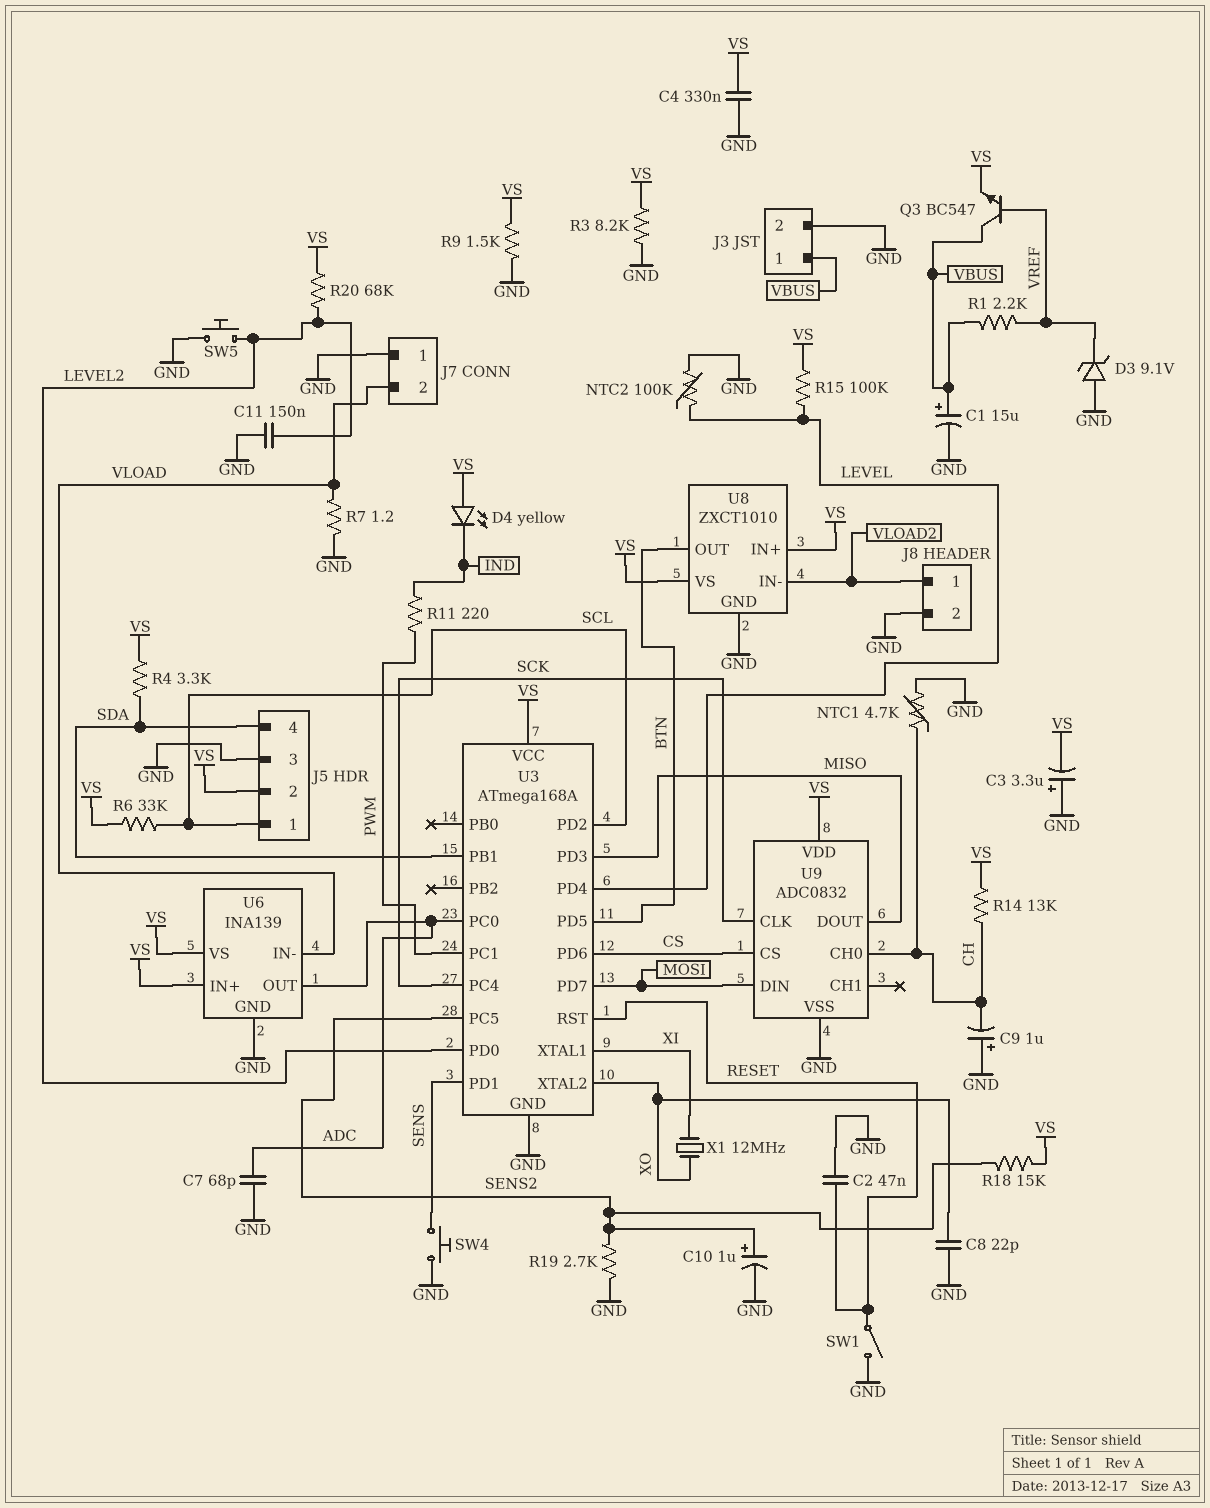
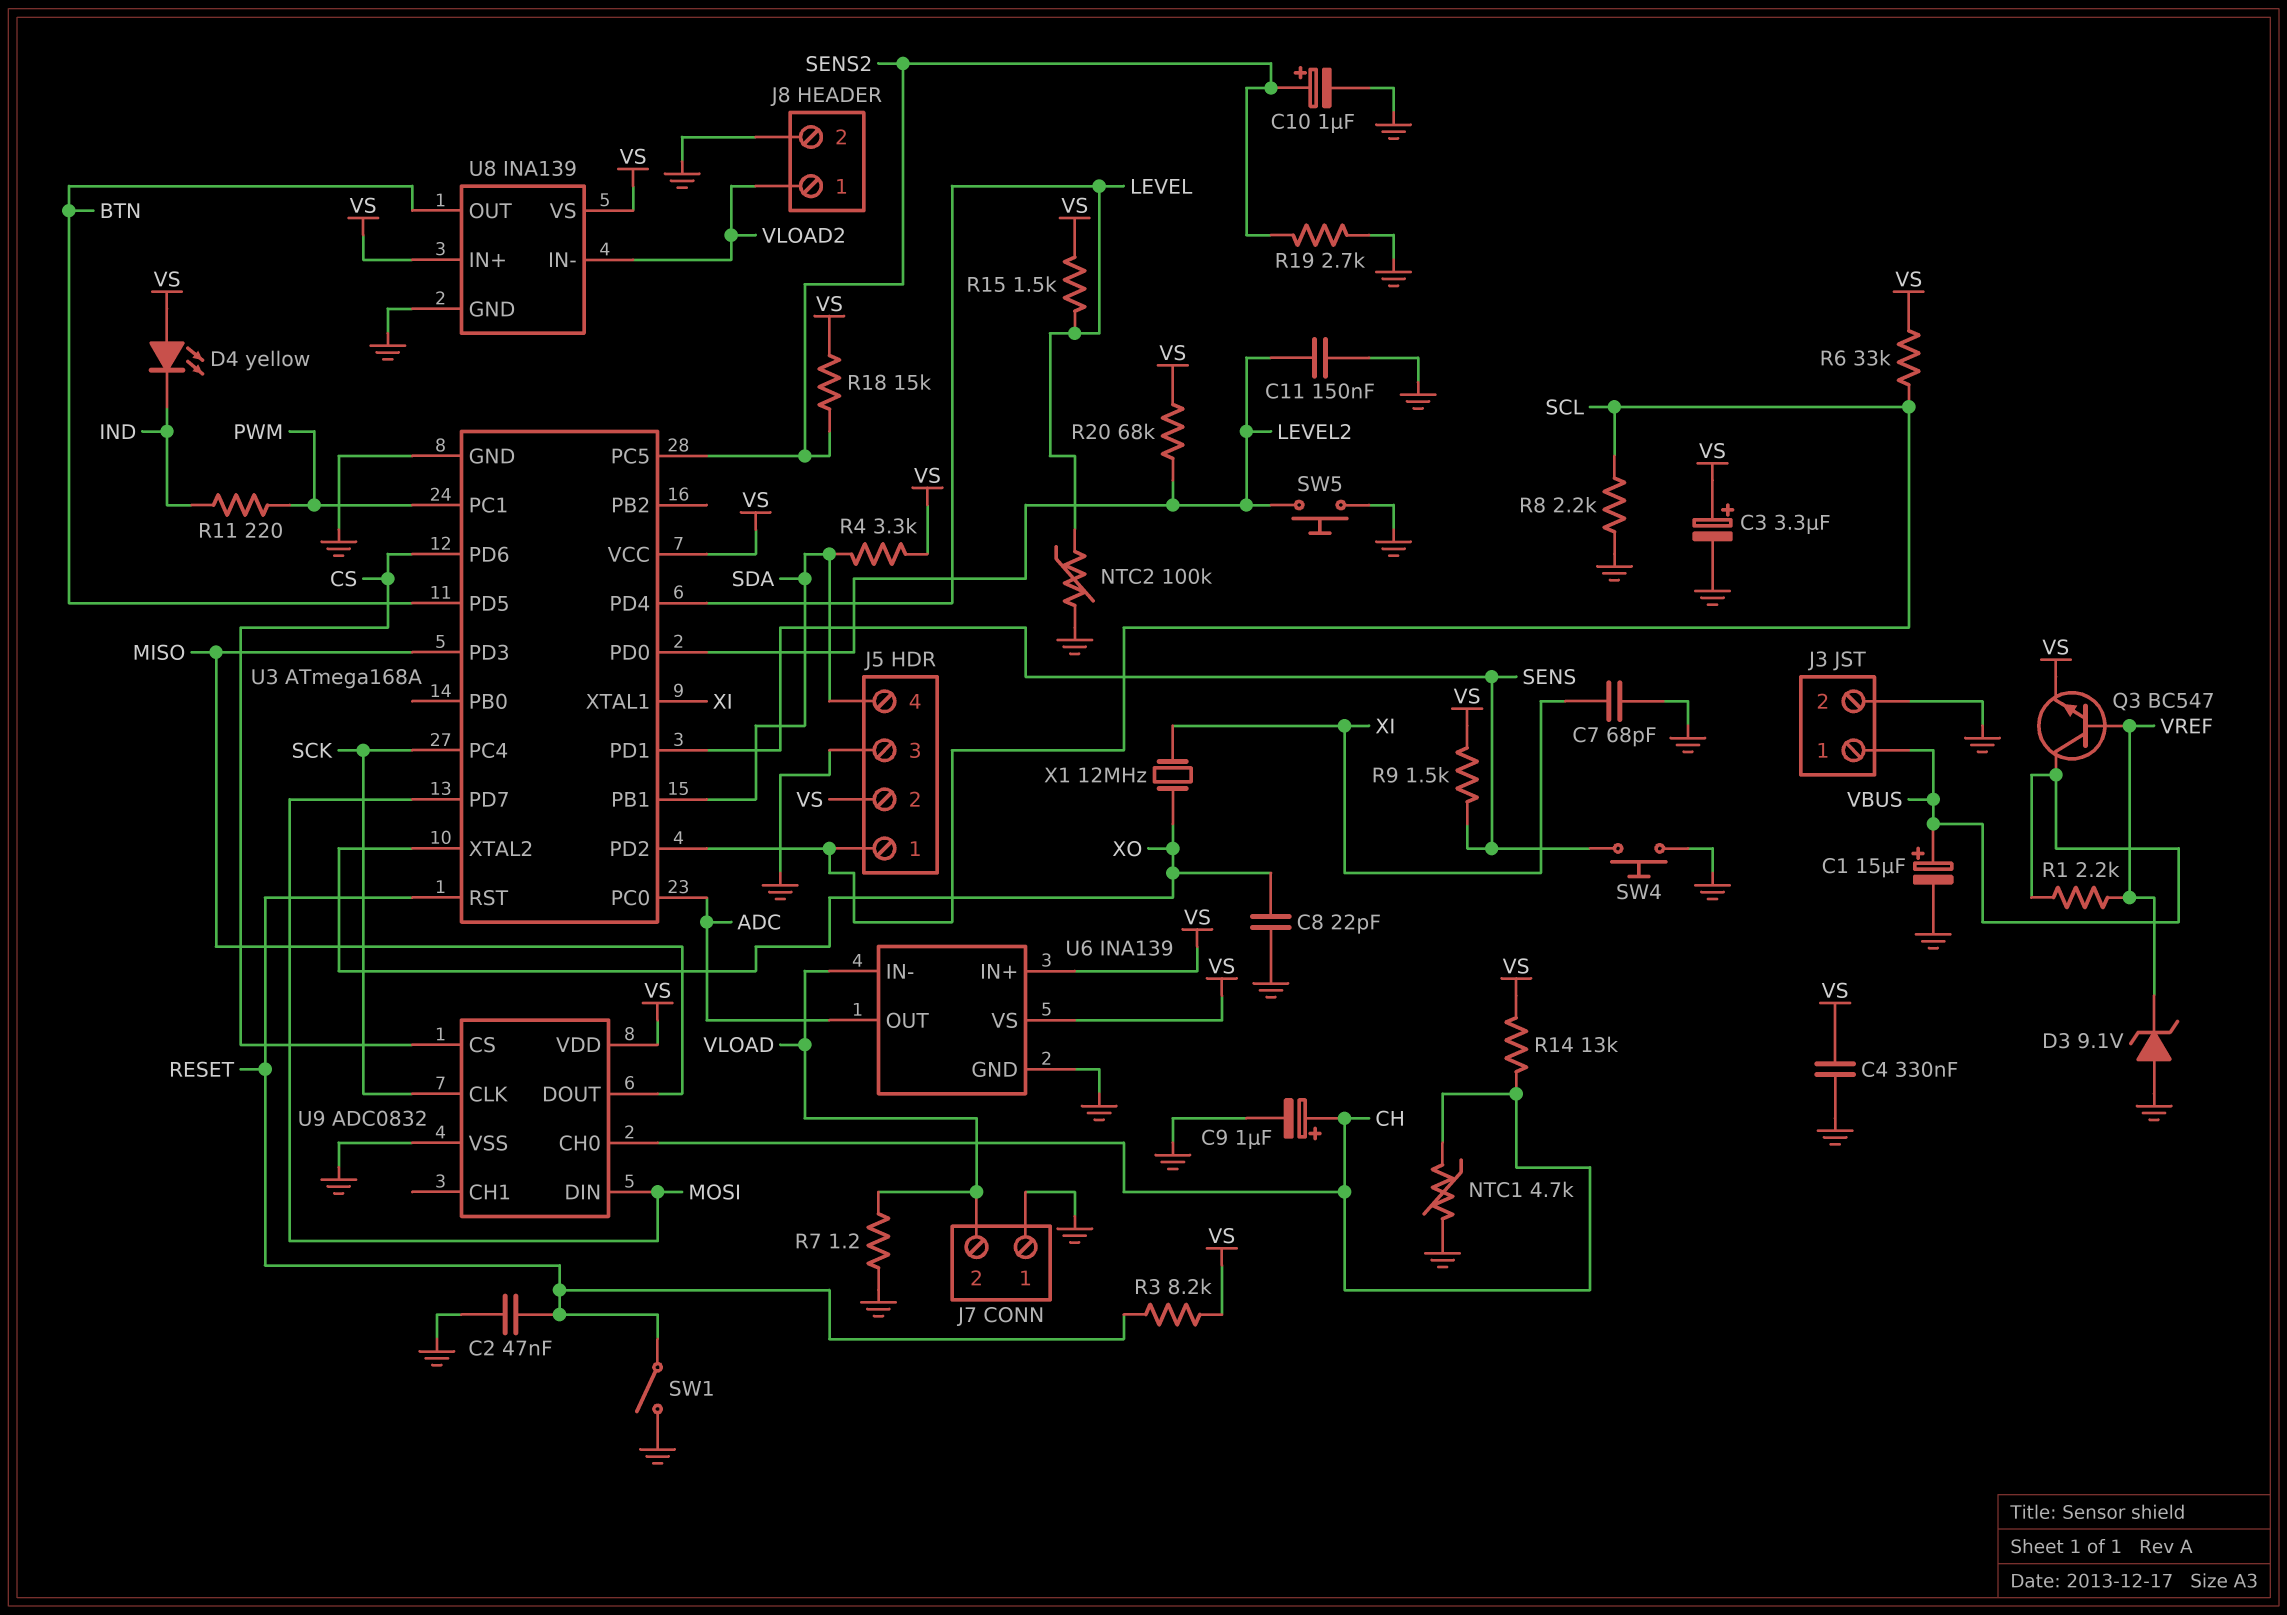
C3: 3.3uF (plus GND, minus VS) -> 3.3uF (plus VS, minus GND)
C7: 68pF (ADC, GND) -> 68pF (GND, XI)
C9: 1uF (plus GND, minus CH) -> 1uF (plus CH, minus GND)
R3: 8.2k (GND, VS) -> 8.2k (RESET, VS)
R8: none -> 2.2k (GND, SCL)
R9: 1.5k (GND, VS) -> 1.5k (SENS, VS)
R15: 100k (LEVEL, VS) -> 1.5k (LEVEL, VS)
U8: ZXCT1010 -> INA139

